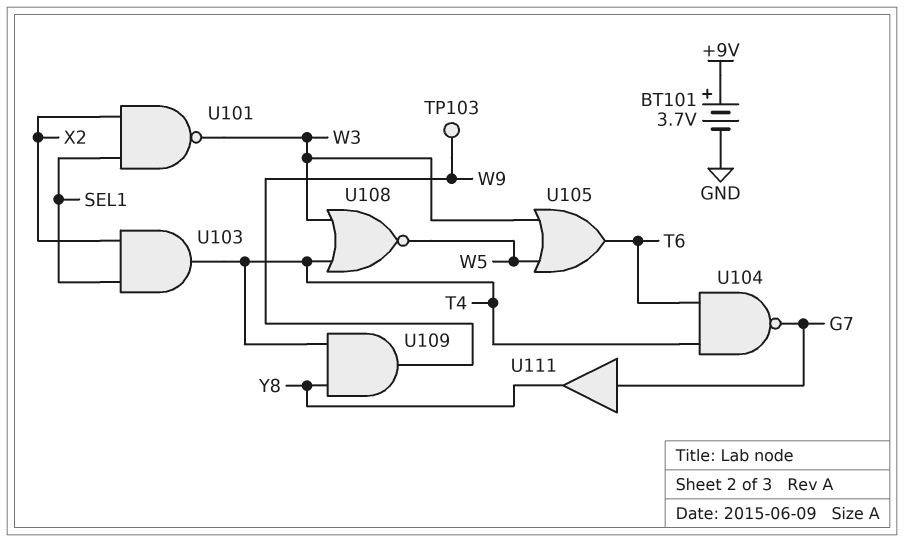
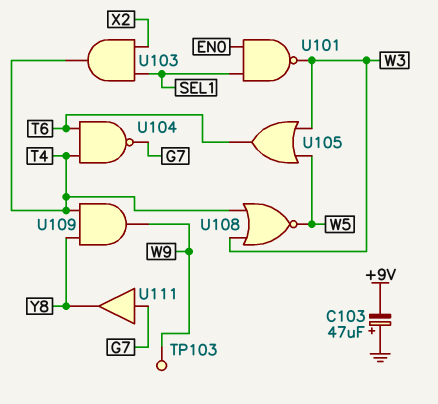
BT101: 3.7V (plus +9V, minus GND) -> none
C103: none -> 47uF (plus GND, minus +9V)
U101: NAND (in SEL1, in X2, out W3) -> NAND (in EN0, in SEL1, out W3)

